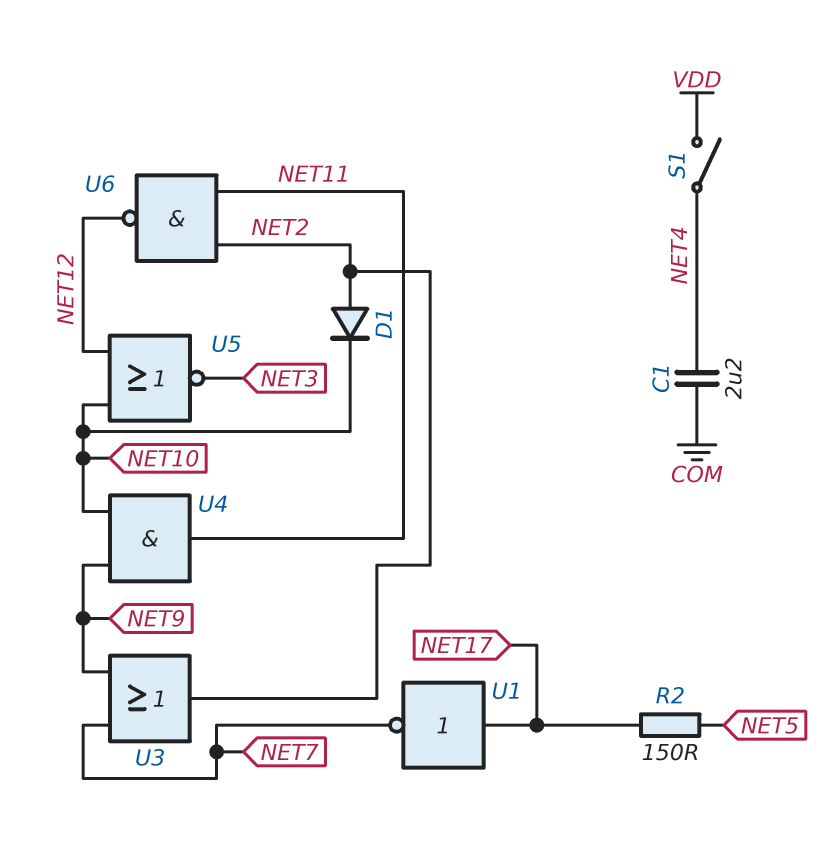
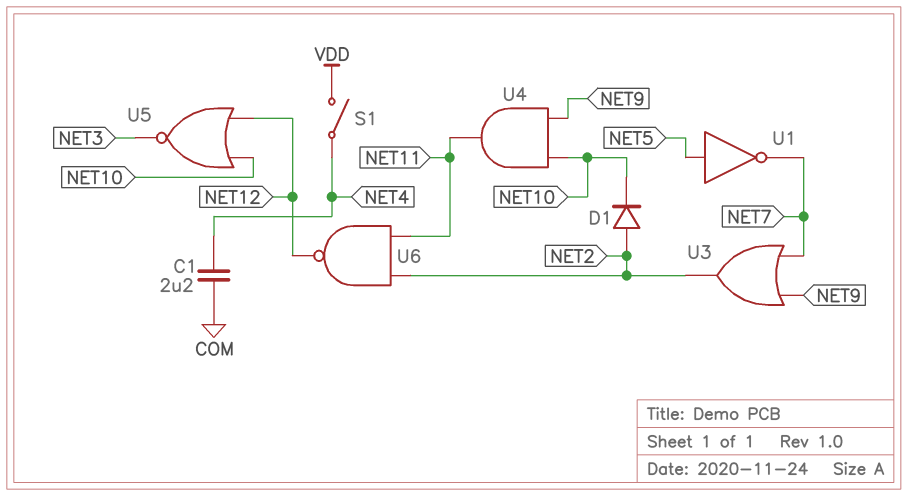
R2: 150 (NET5, NET17) -> none
U1: NOT (in NET17, out NET7) -> NOT (in NET5, out NET7)

